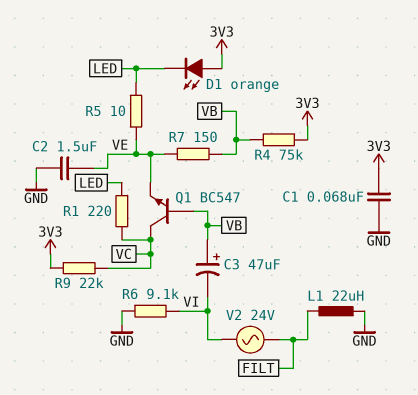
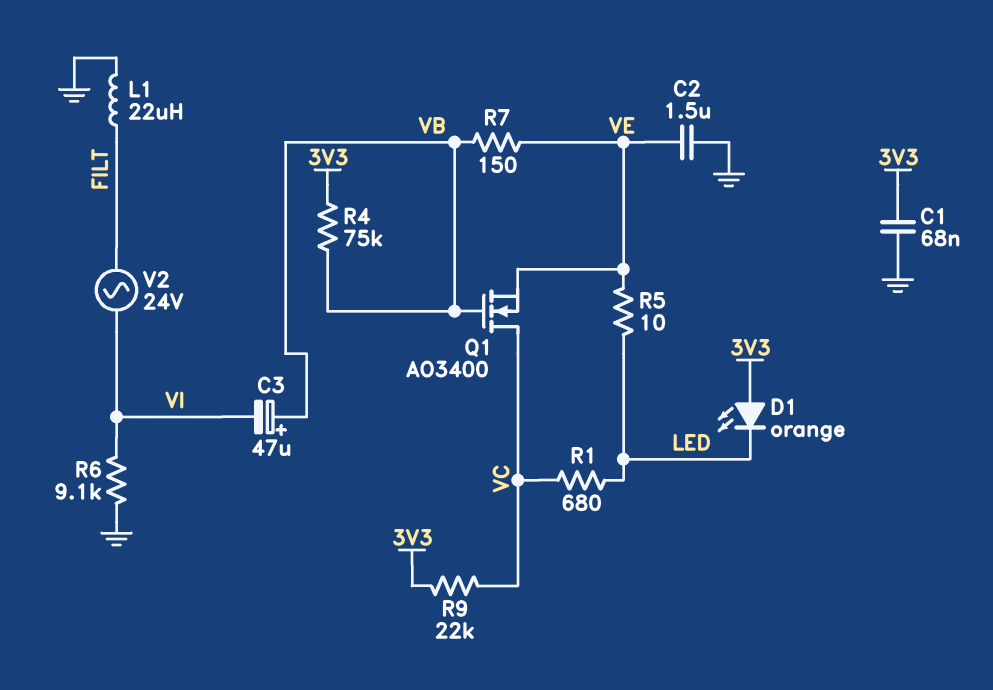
Q1: NPN BC547 (B VB, C VC, E VE) -> NMOS AO3400 (G VB, D VC, S VE)
R1: 220 (LED, VC) -> 680 (LED, VC)

